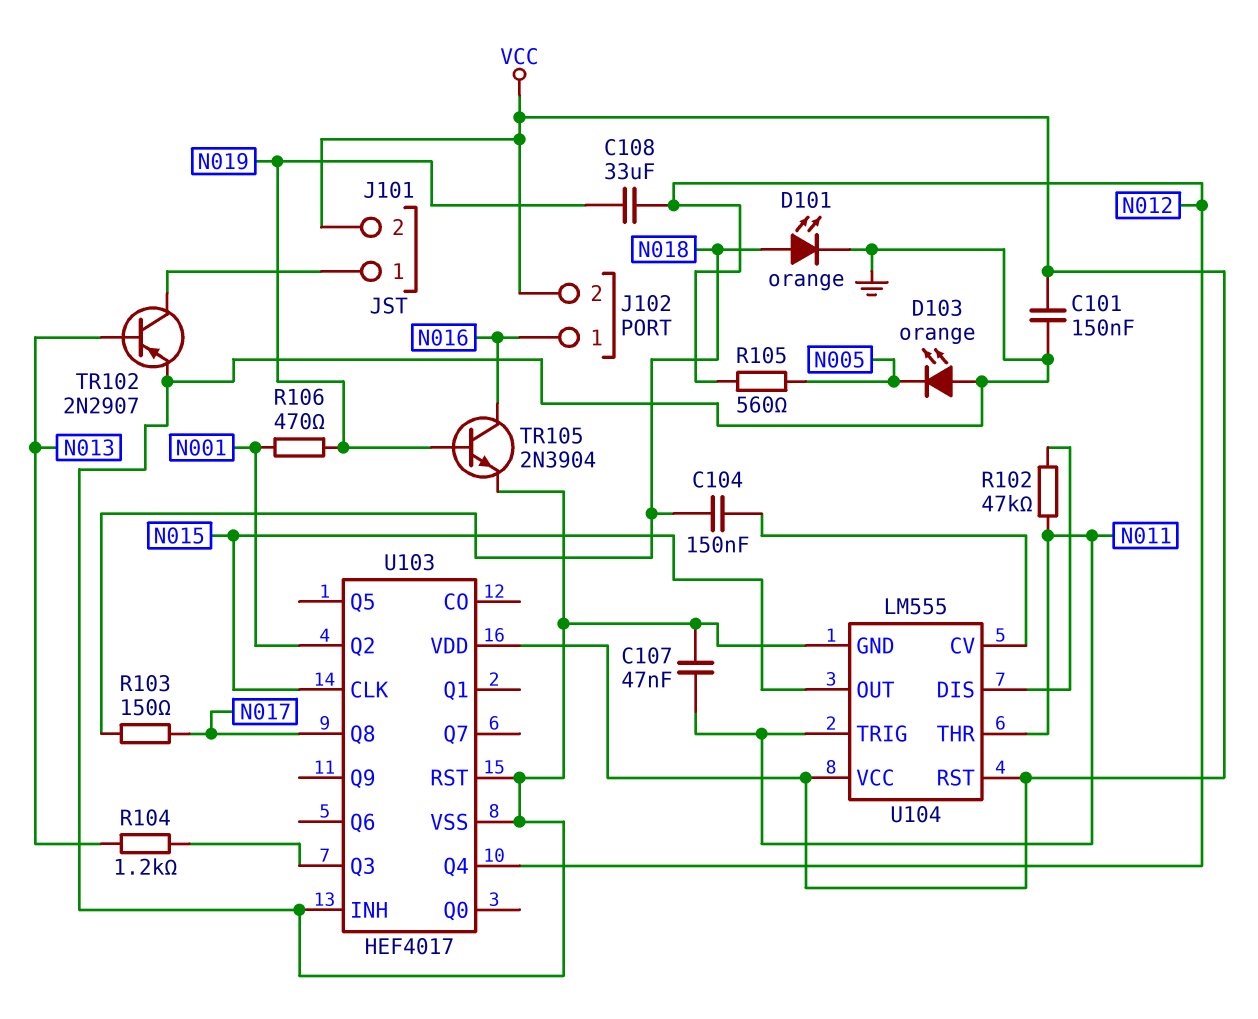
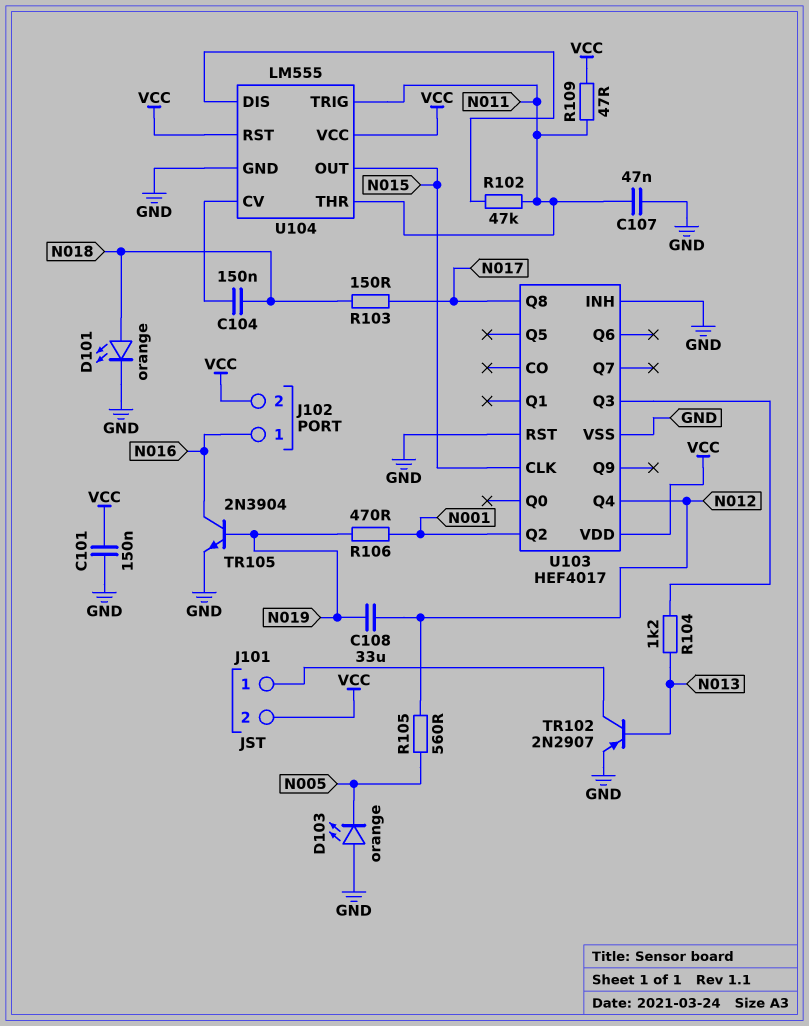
R109: none -> 47 (N011, VCC)

